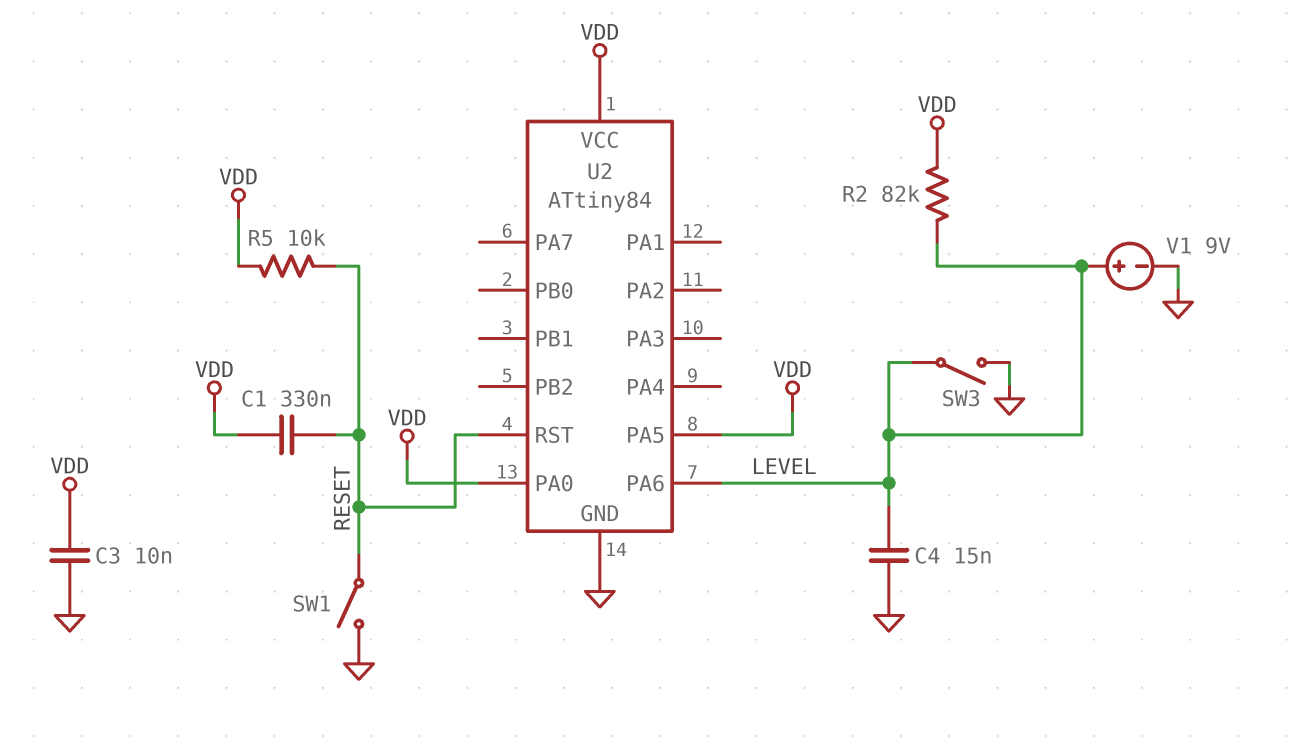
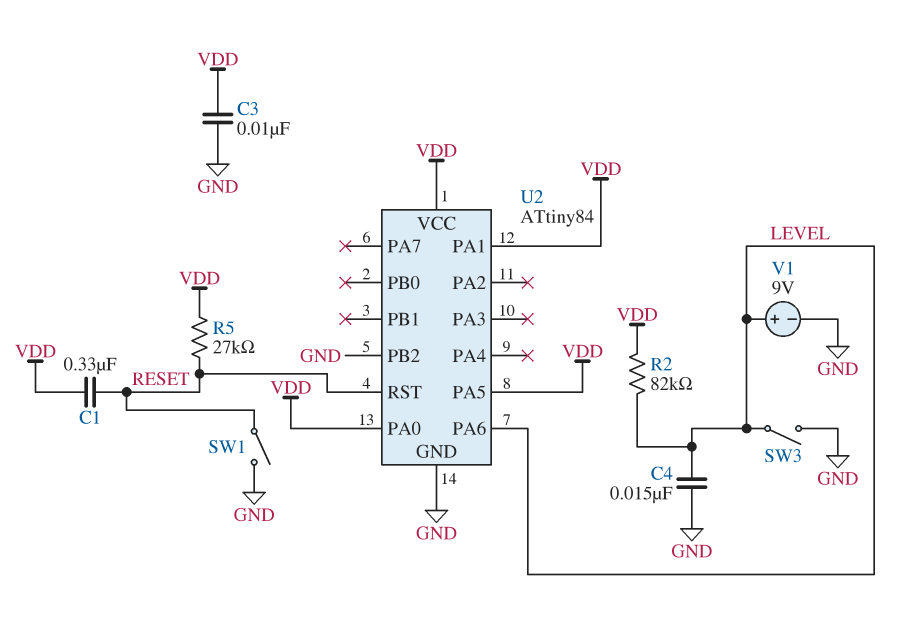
R5: 10k (RESET, VDD) -> 27k (RESET, VDD)
U2 pin PA1: none -> VDD
U2 pin PB2: none -> GND

